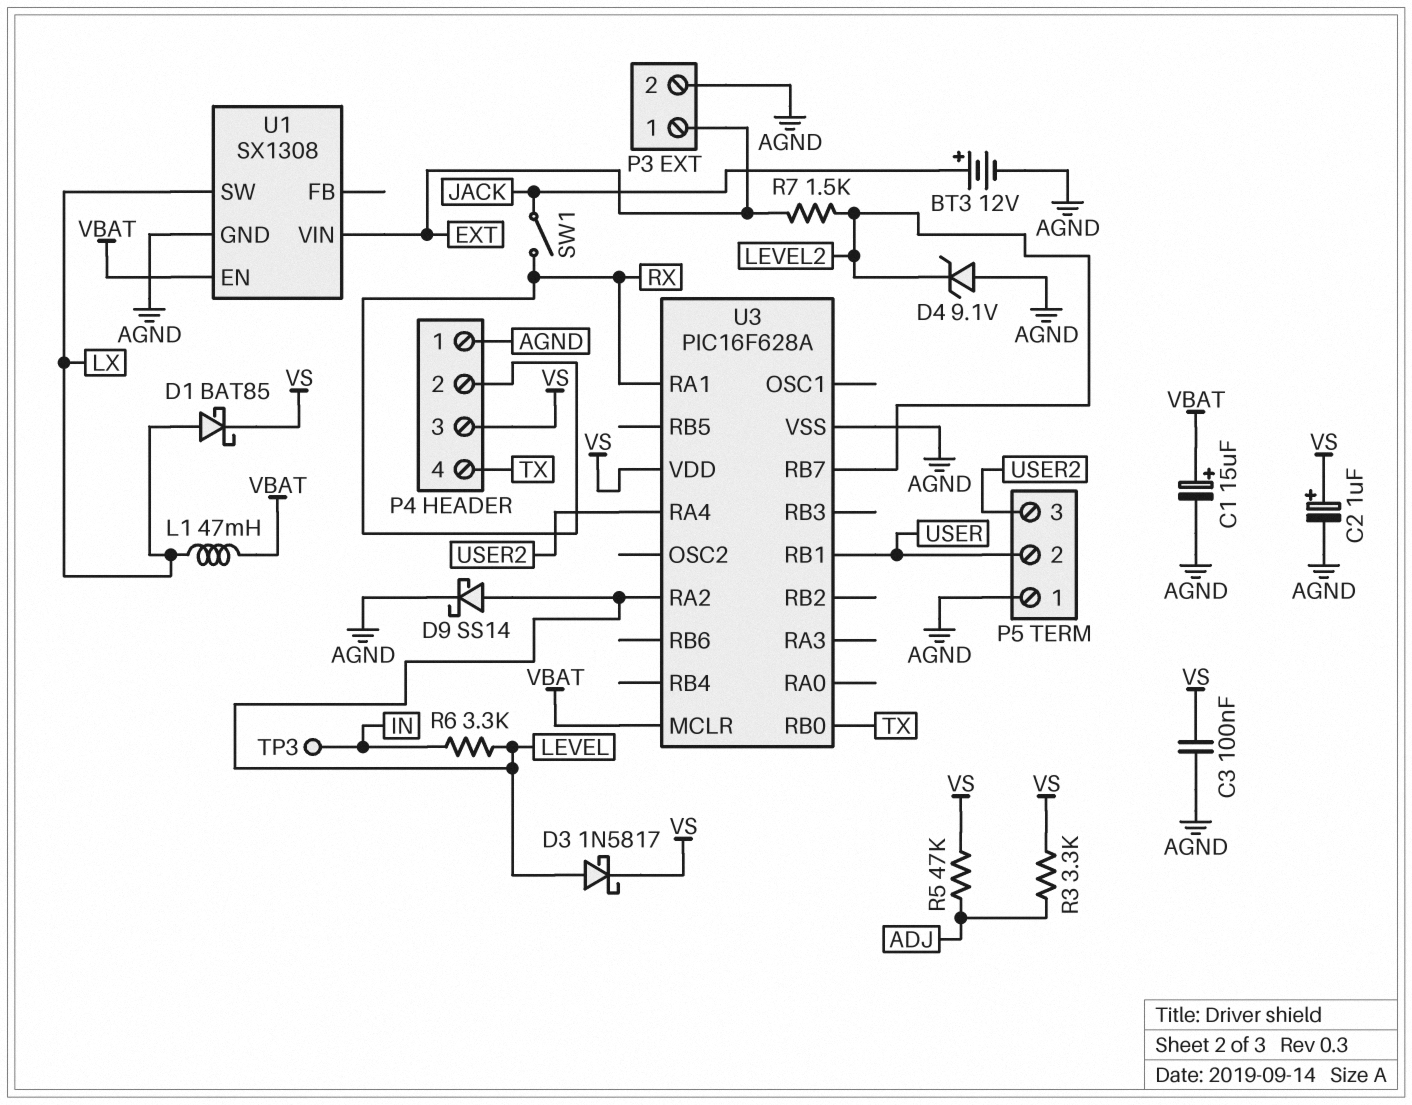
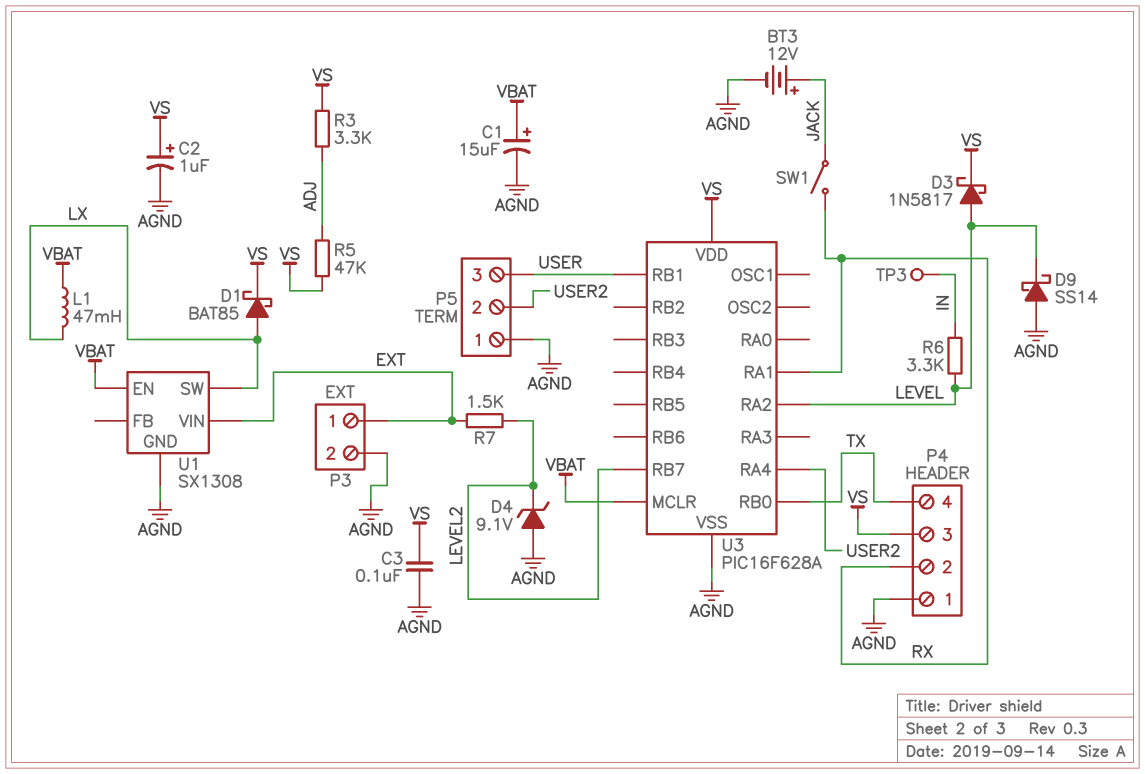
D9: schottky SS14 (A LEVEL, K AGND) -> schottky SS14 (A AGND, K LEVEL)
P5 pin 2: USER -> USER2
P5 pin 3: USER2 -> USER

